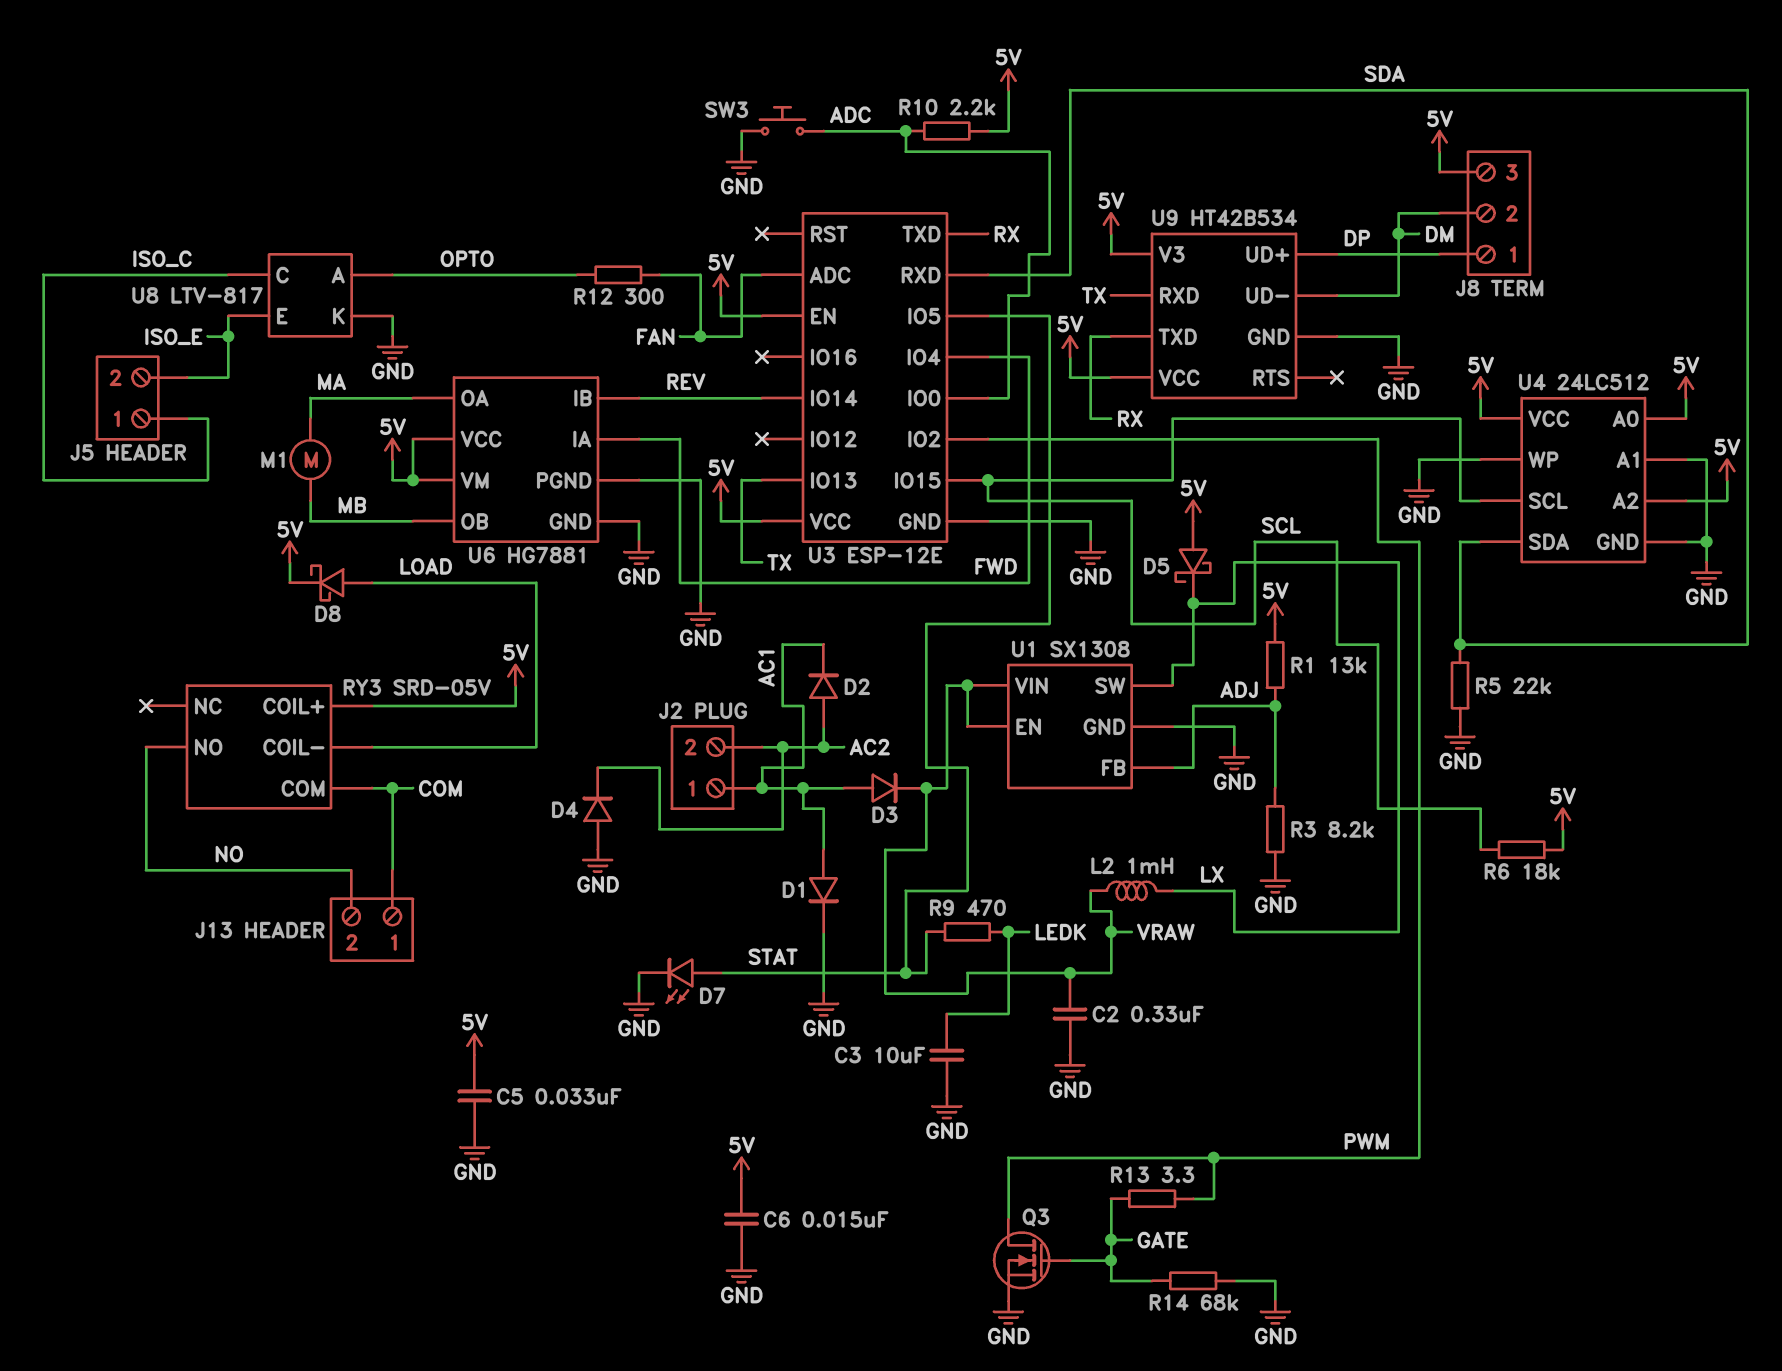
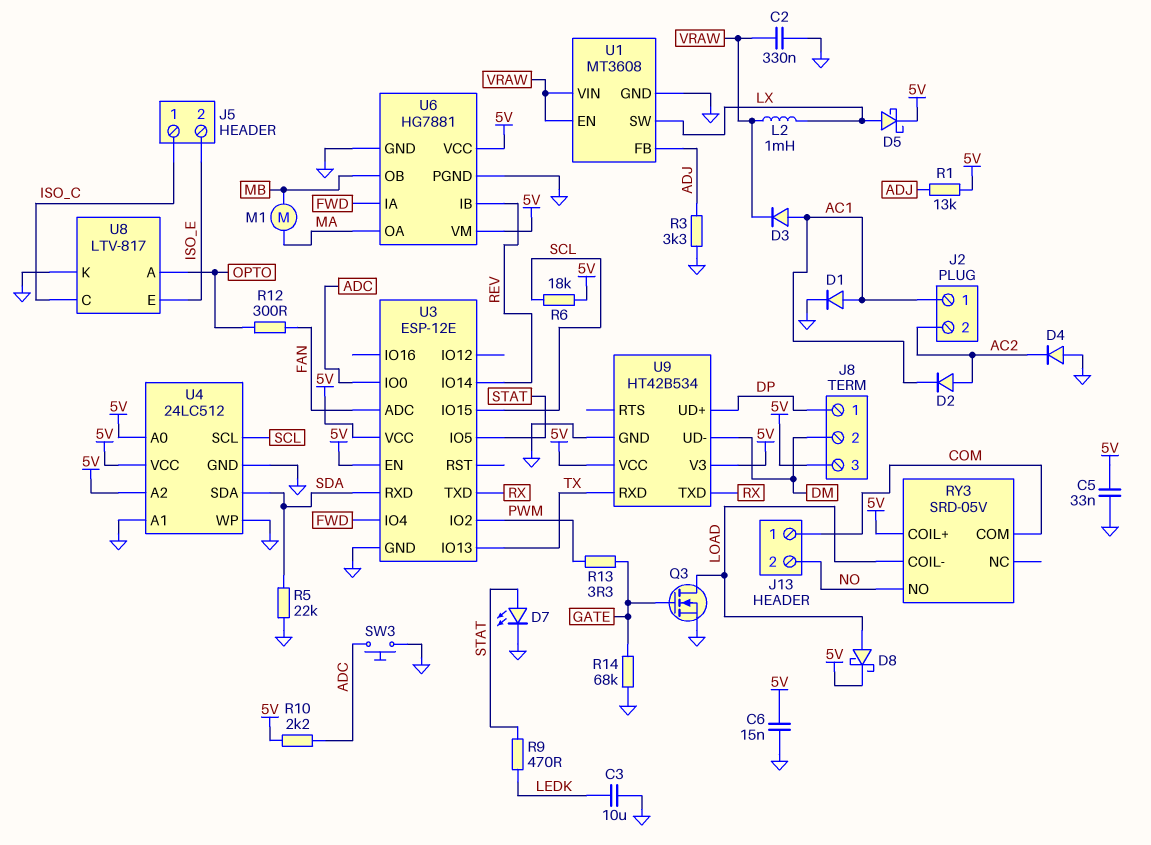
D5: schottky (A 5V, K LX) -> schottky (A LX, K 5V)
Q3: NMOS (G GATE, D PWM, S GND) -> NMOS (G GATE, D LOAD, S GND)
R3: 8.2k (ADJ, GND) -> 3.3k (ADJ, GND)
U1: SX1308 -> MT3608

